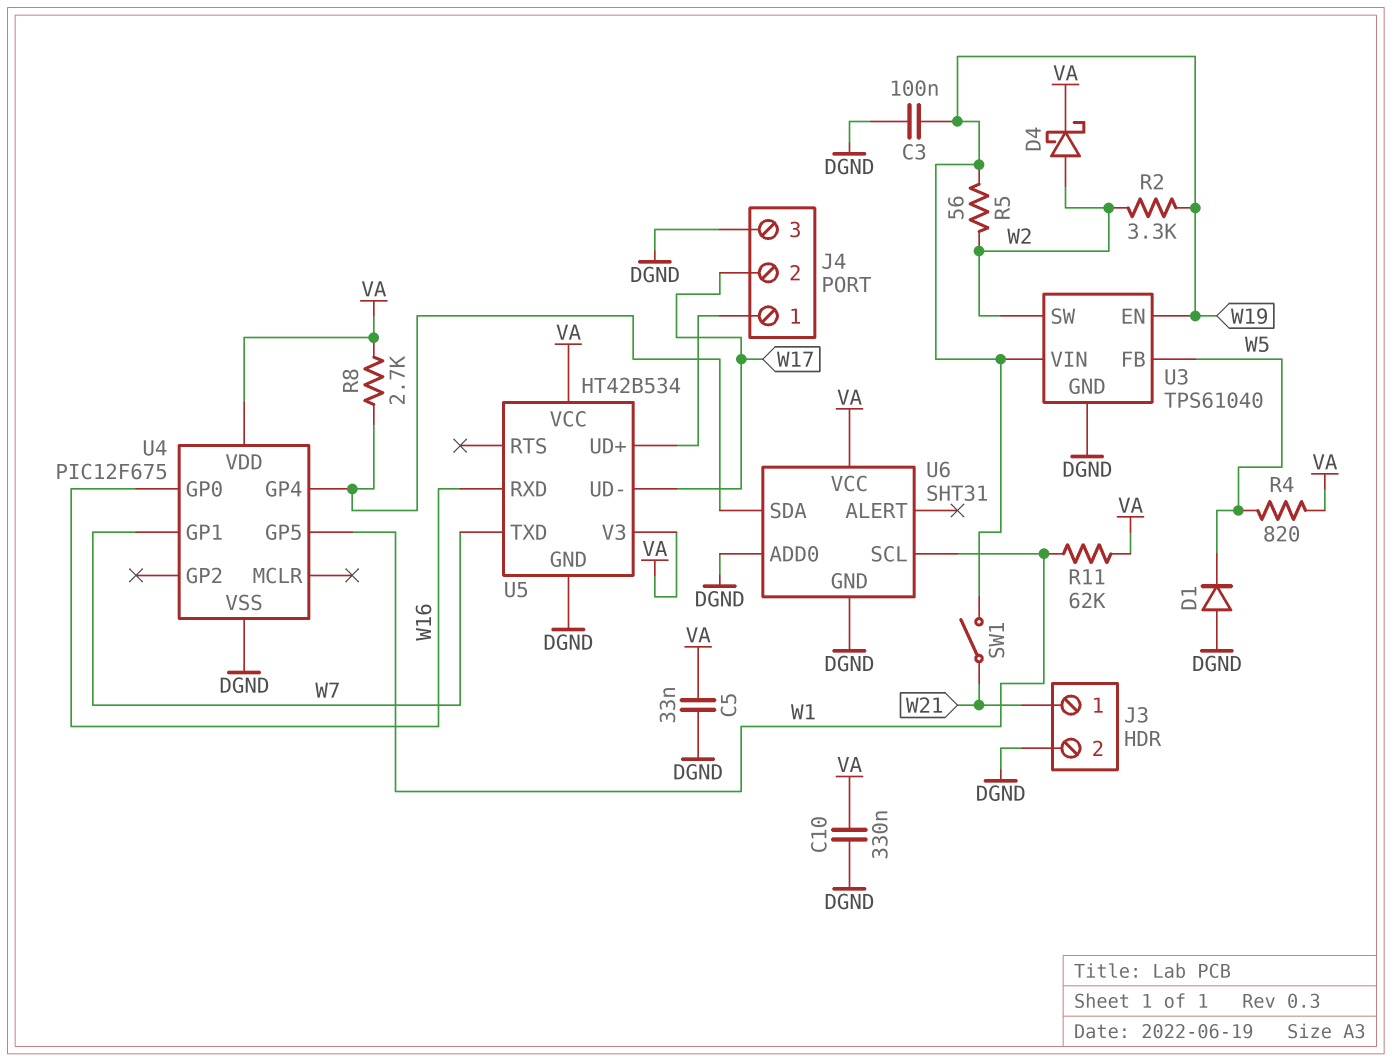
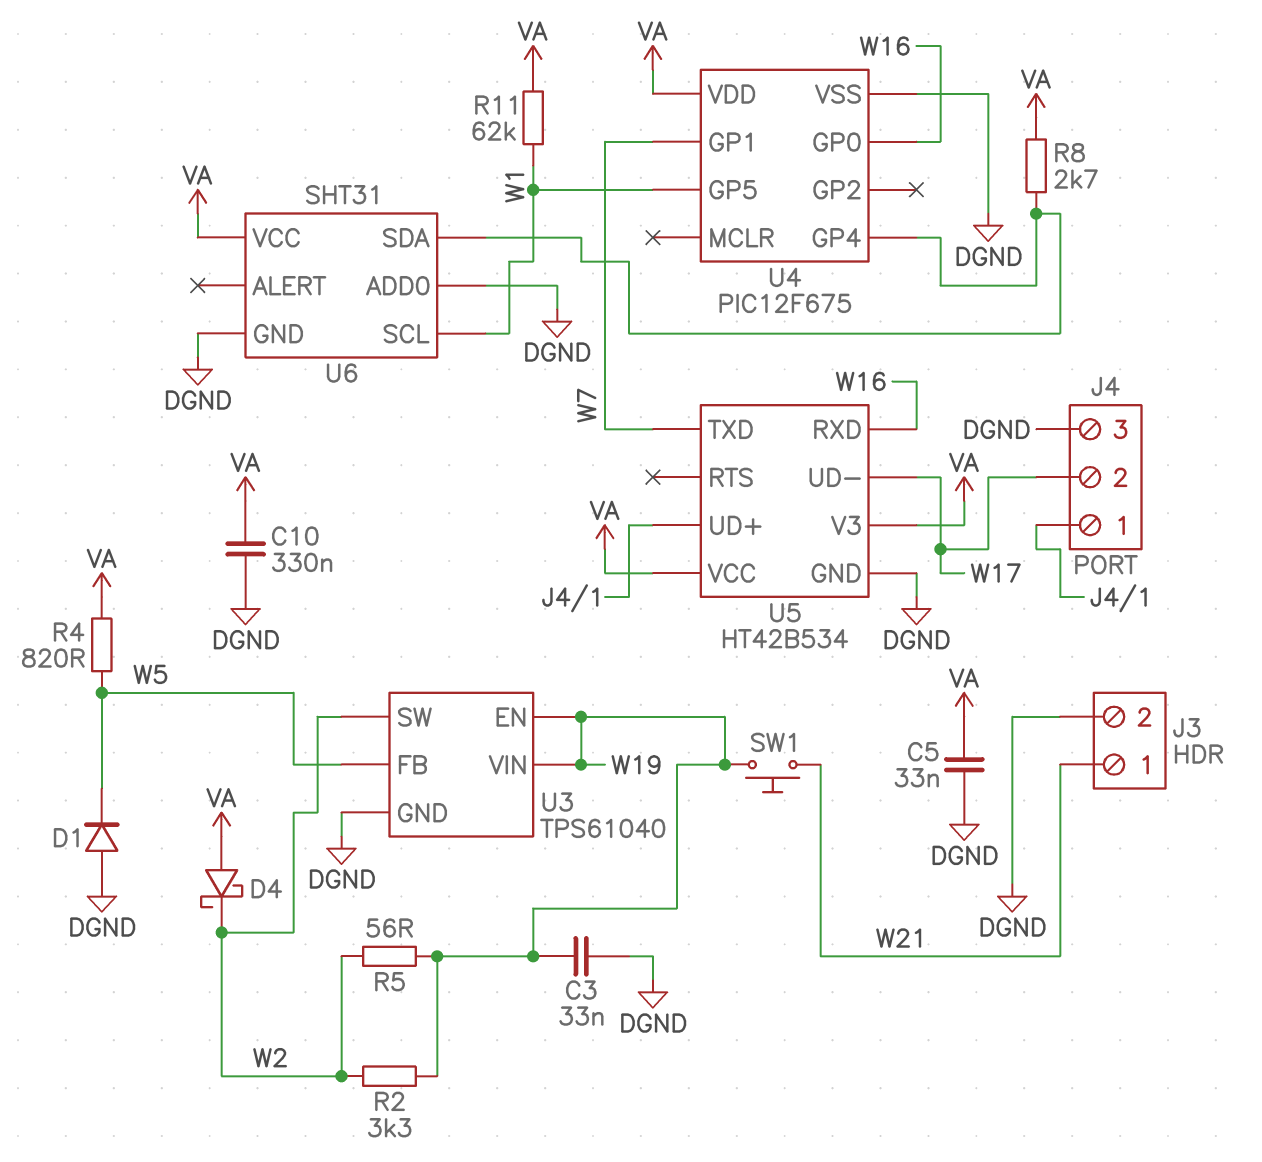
C3: 100nF (DGND, W19) -> 33nF (DGND, W19)
D4: schottky (A W2, K VA) -> schottky (A VA, K W2)
SW1: switch (W19, W21) -> button (W19, W21)

